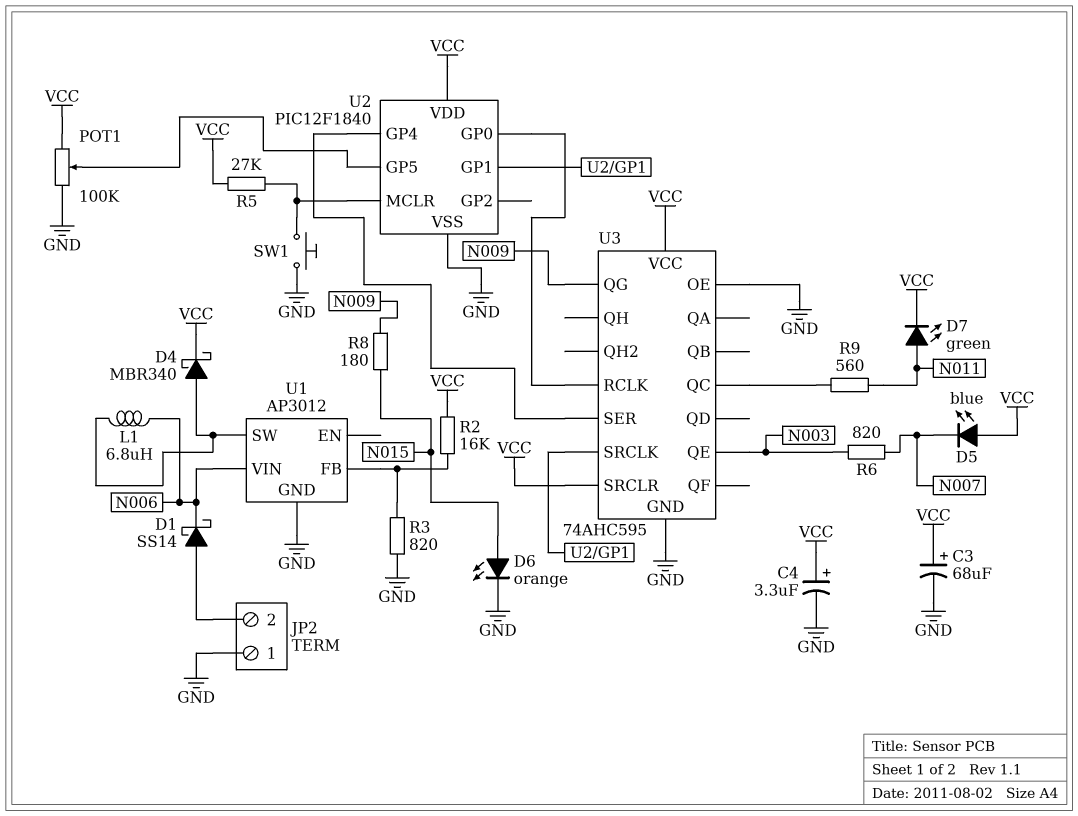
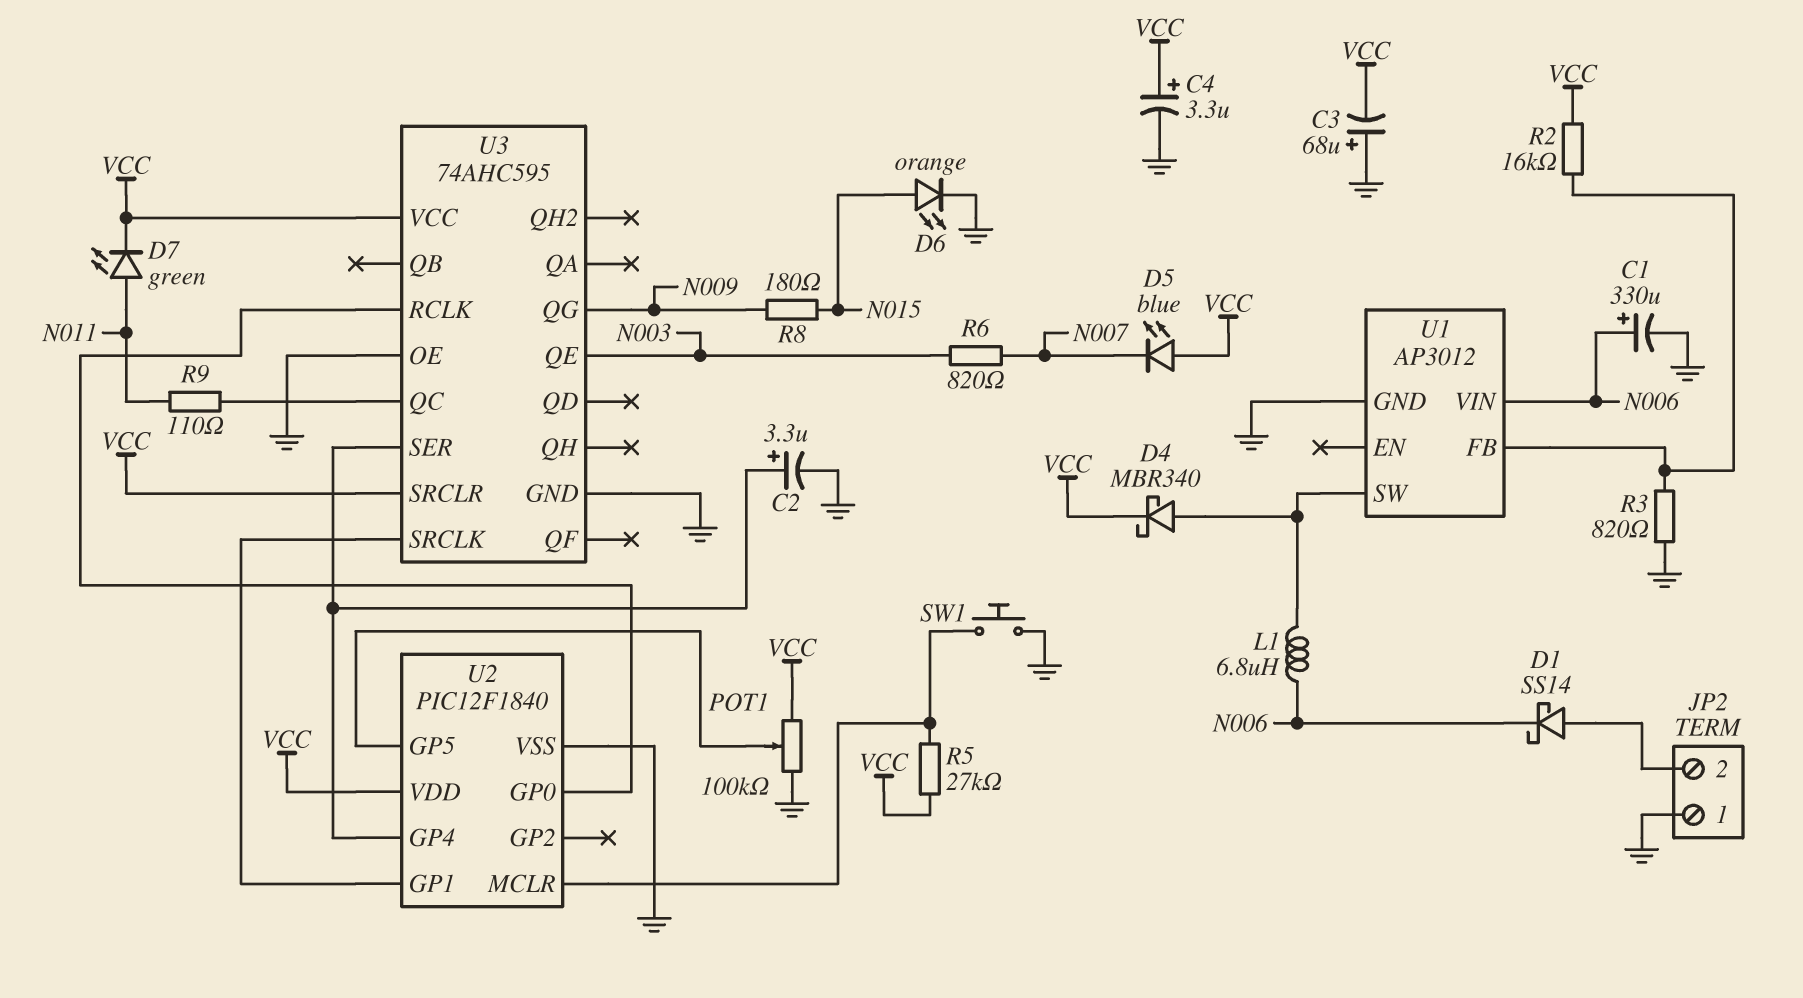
C1: none -> 330uF (plus N006, minus GND)
C2: none -> 3.3uF (plus U2/GP4, minus GND)
C3: 68uF (plus VCC, minus GND) -> 68uF (plus GND, minus VCC)
R9: 560 (N011, U3/QC) -> 110 (N011, U3/QC)

